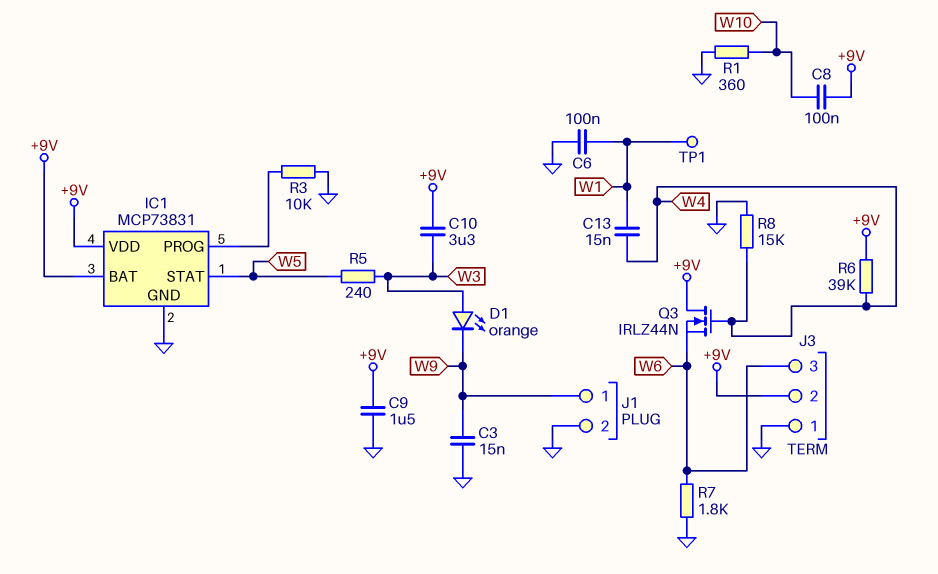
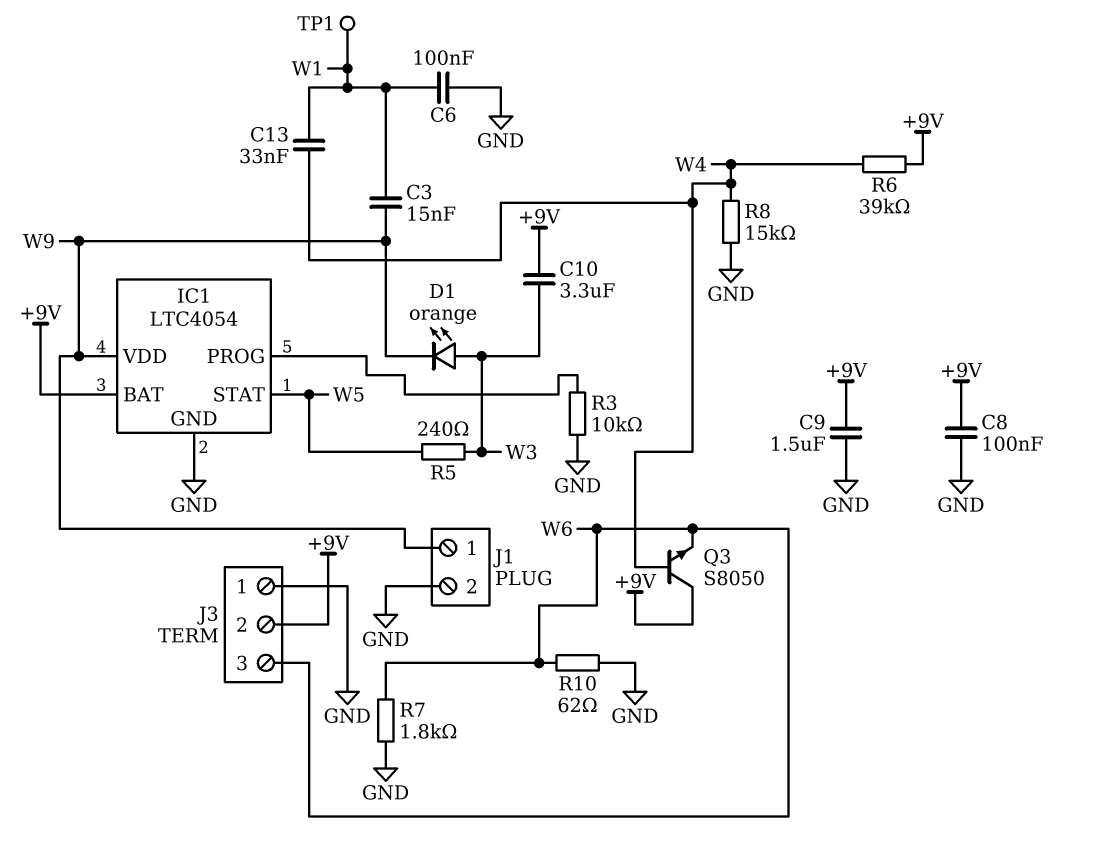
C3: 15nF (GND, W9) -> 15nF (W1, W9)
C8: 100nF (+9V, W10) -> 100nF (+9V, GND)
C13: 15nF (W1, W4) -> 33nF (W1, W4)
IC1: MCP73831 -> LTC4054
IC1 pin VDD: +9V -> W9
Q3: NMOS IRLZ44N (G W4, D +9V, S W6) -> NPN S8050 (B W4, C +9V, E W6)
R1: 360 (GND, W10) -> none
R10: none -> 62 (GND, W6)

